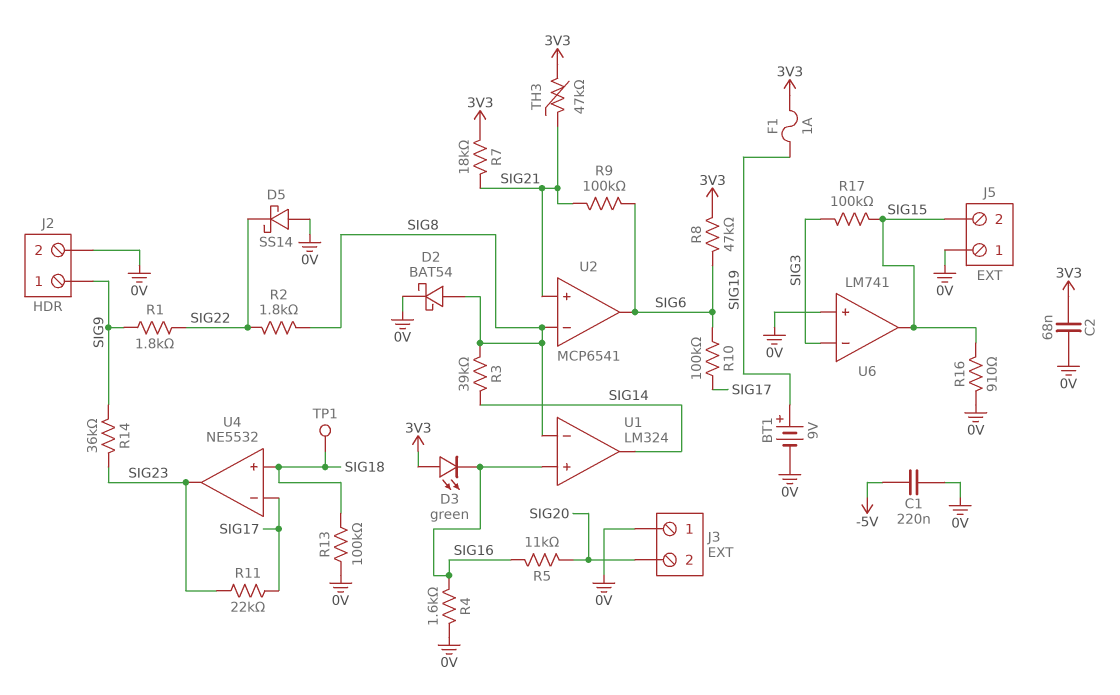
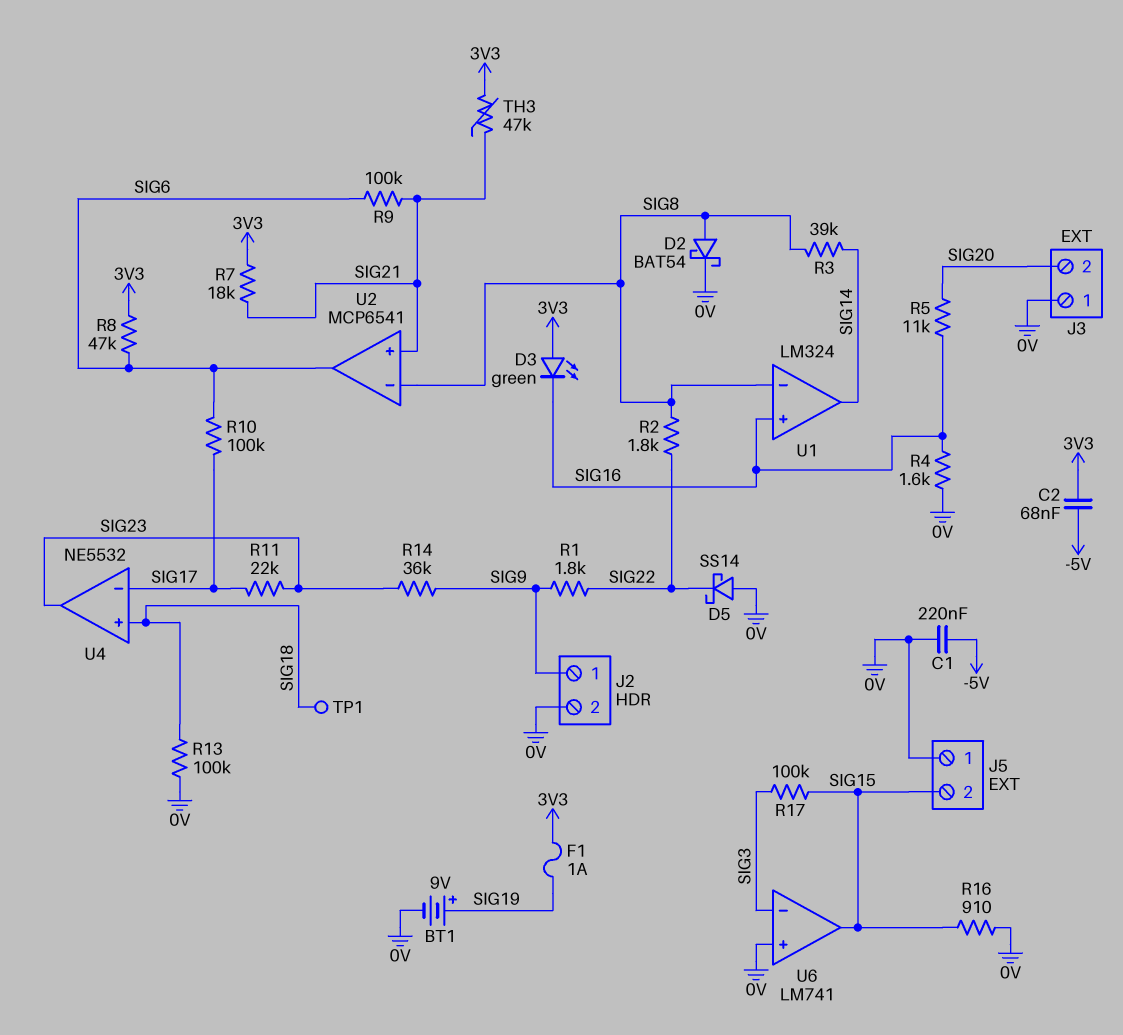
C2: 68nF (0V, 3V3) -> 68nF (-5V, 3V3)

